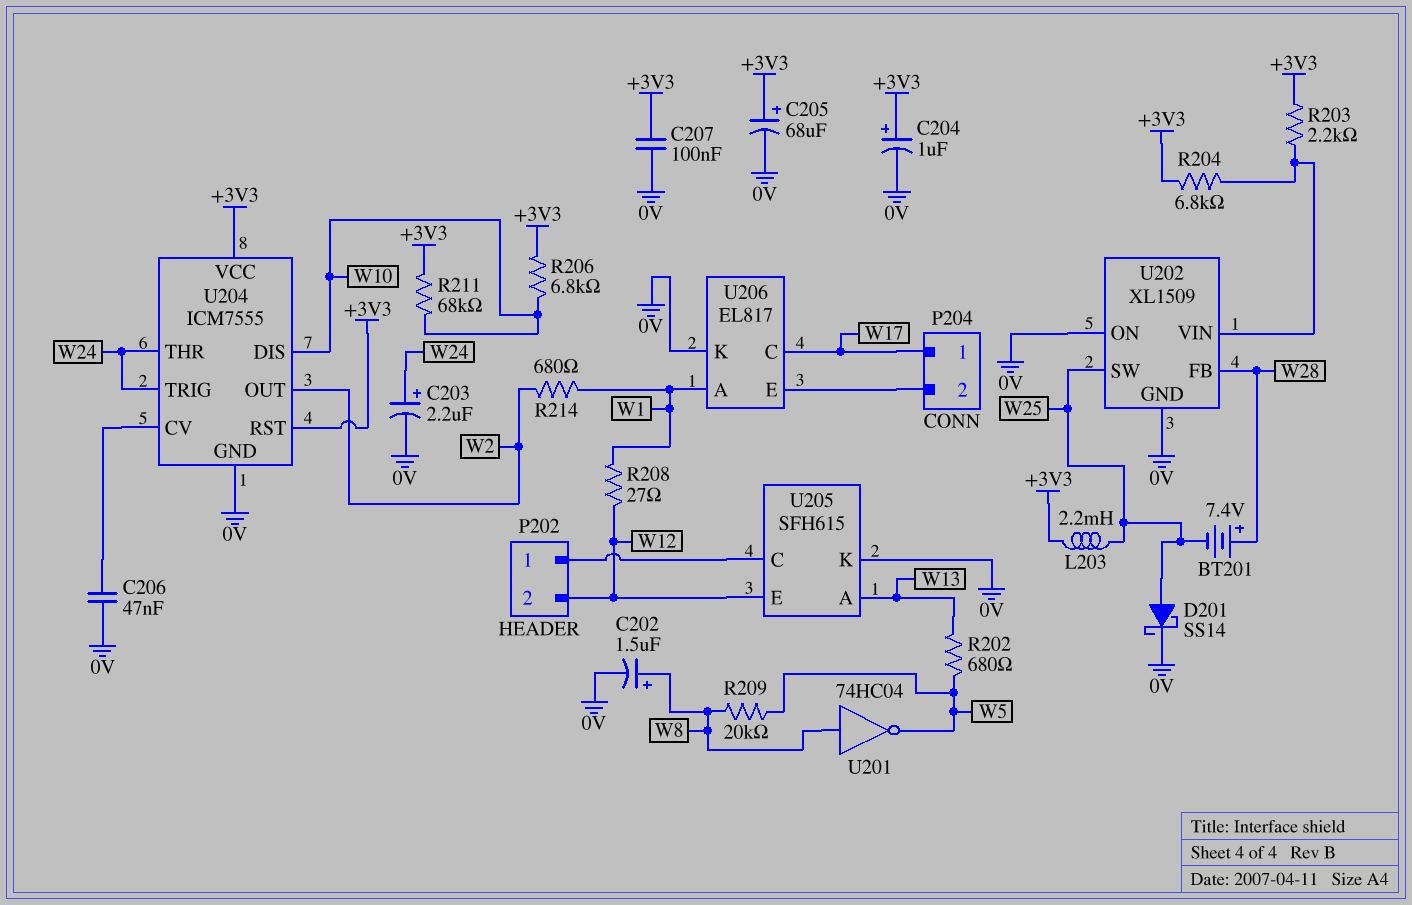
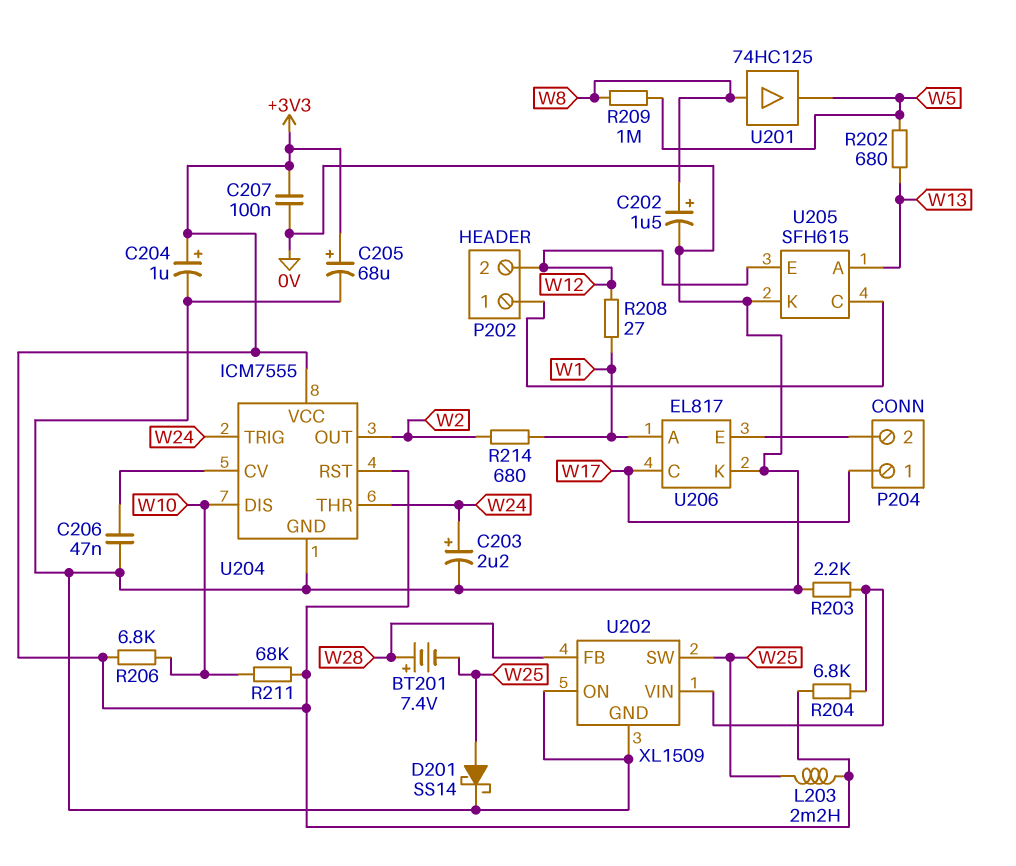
R203: 2.2k (+3V3, U202/VIN) -> 2.2k (0V, U202/VIN)
R209: 20k (W5, W8) -> 1M (W5, W8)
U201: NOT 74HC04 (in W8, out W5) -> buffer 74HC125 (in W8, out W5)

